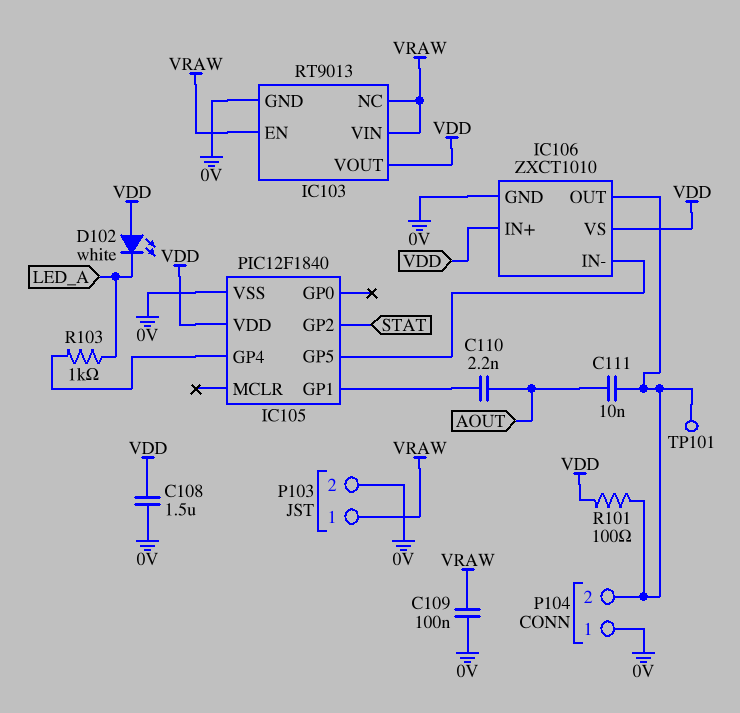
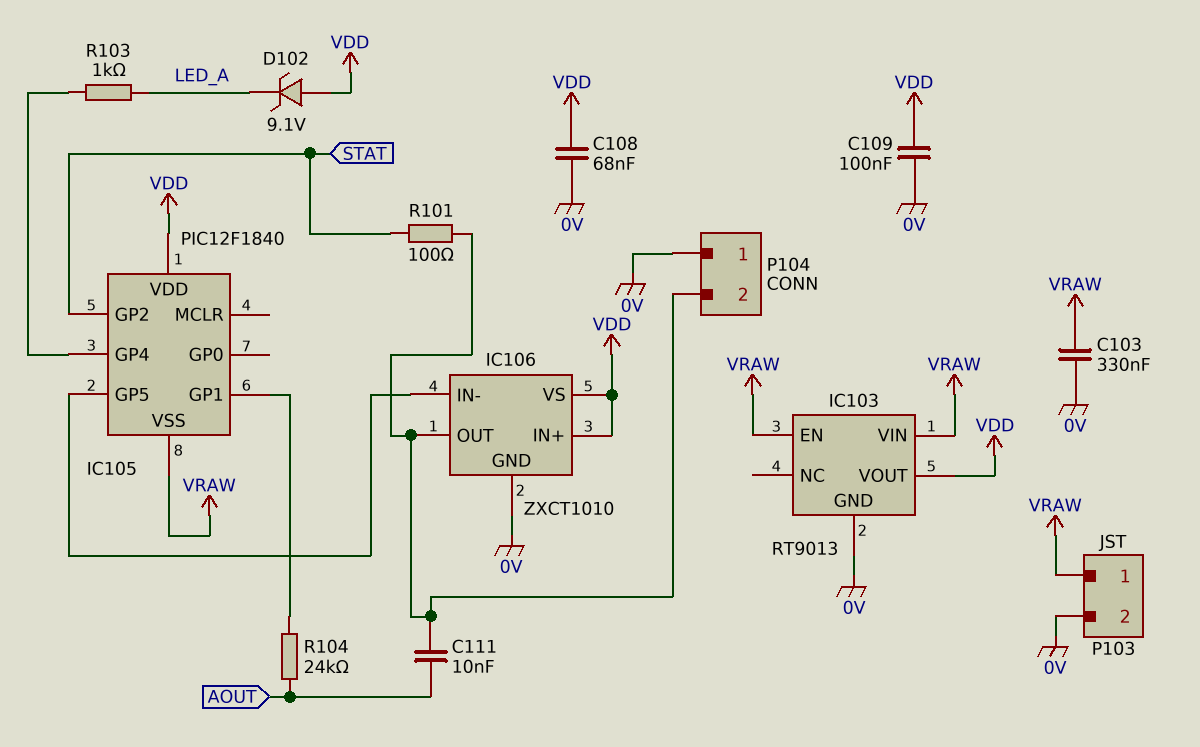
C103: none -> 330nF (0V, VRAW)
C108: 1.5uF (0V, VDD) -> 68nF (0V, VDD)
C109: 100nF (0V, VRAW) -> 100nF (0V, VDD)
C110: 2.2nF (AOUT, IC105/GP1) -> none
D102: LED white (A VDD, K LED_A) -> zener 9.1V (A VDD, K LED_A)
IC103 pin NC: VRAW -> none
IC105 pin VSS: 0V -> VRAW
R101: 100 (IC106/OUT, VDD) -> 100 (IC106/OUT, STAT)
R104: none -> 24k (AOUT, IC105/GP1)
TP101: test point (IC106/OUT) -> none

